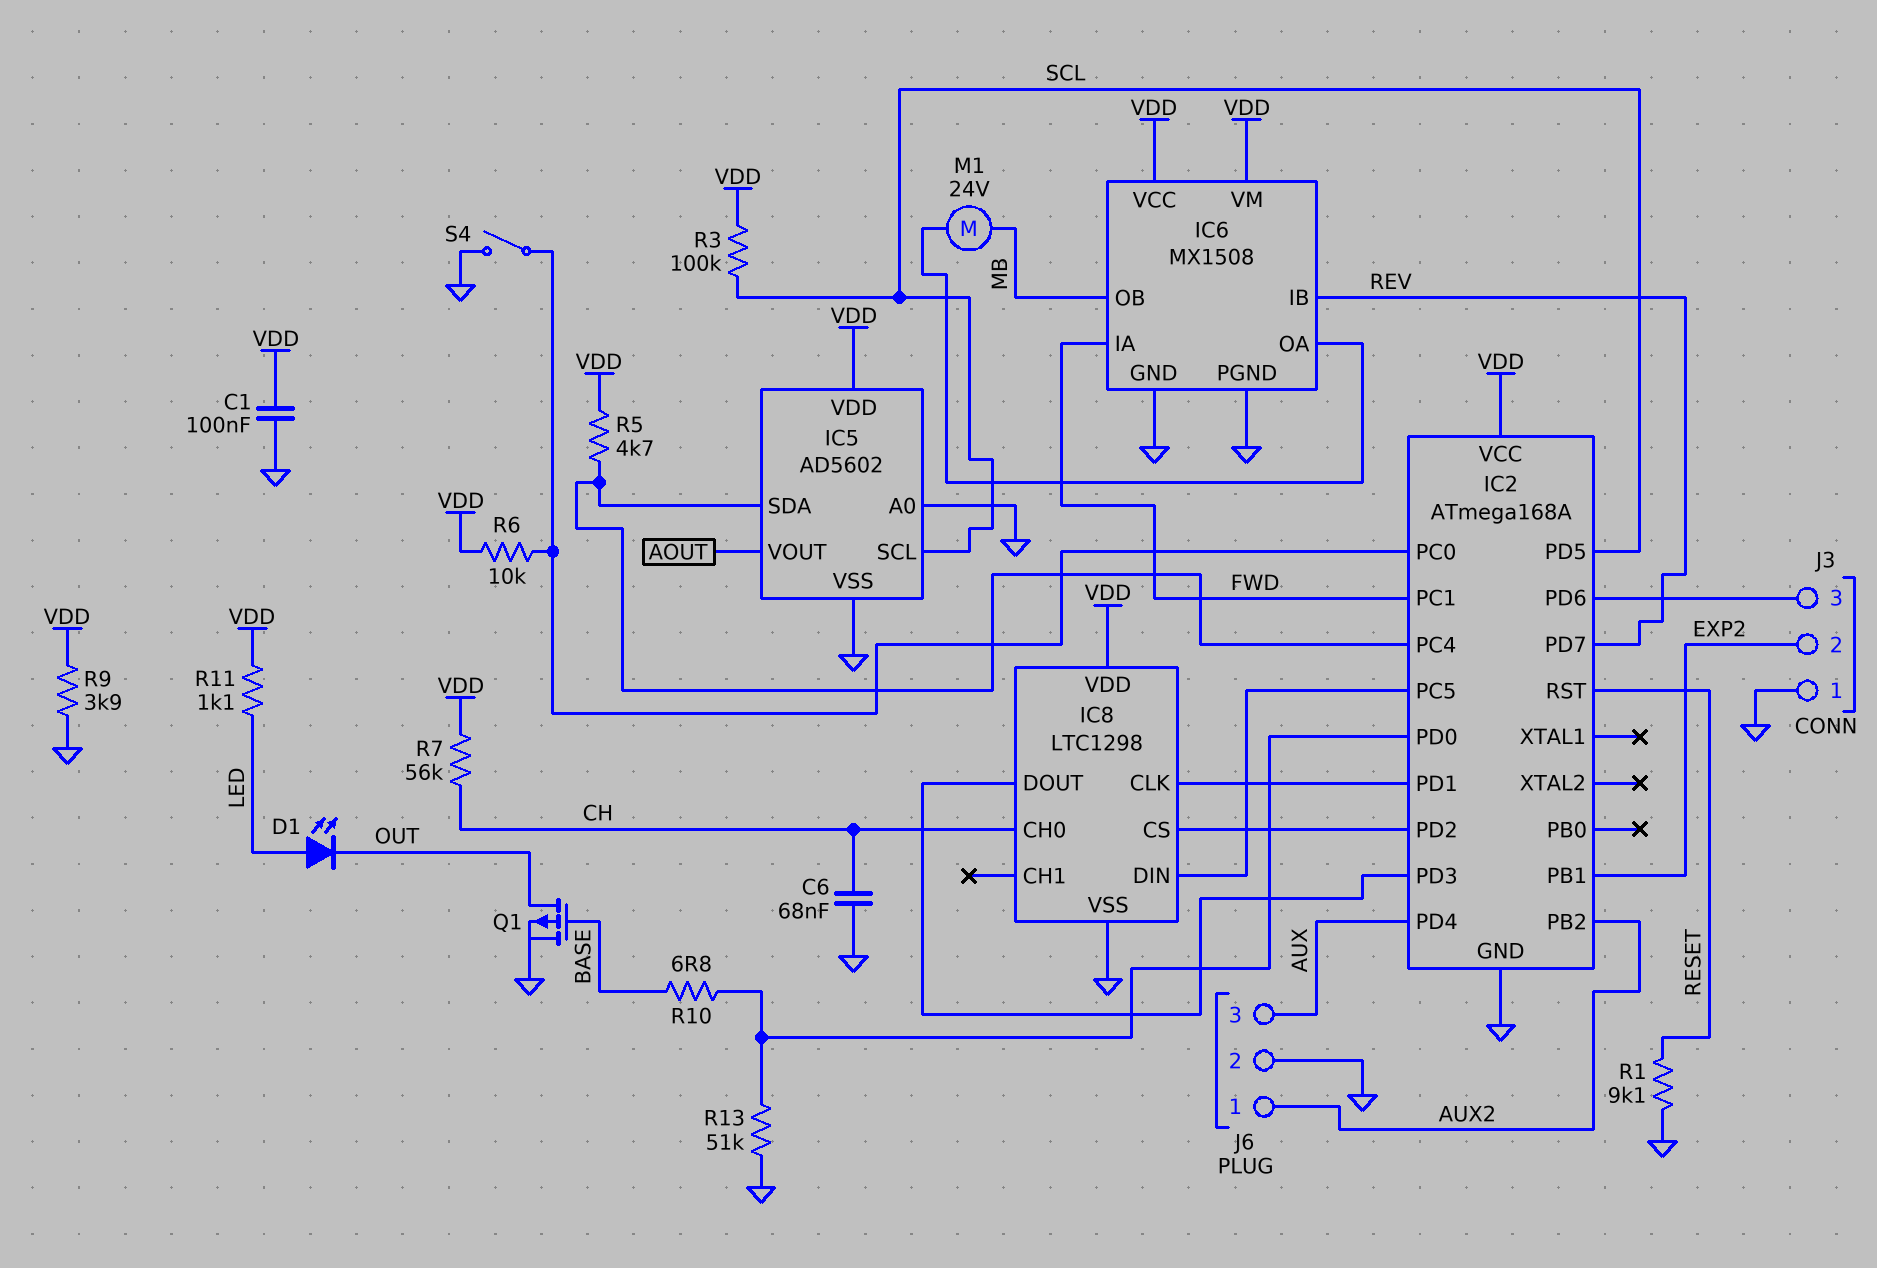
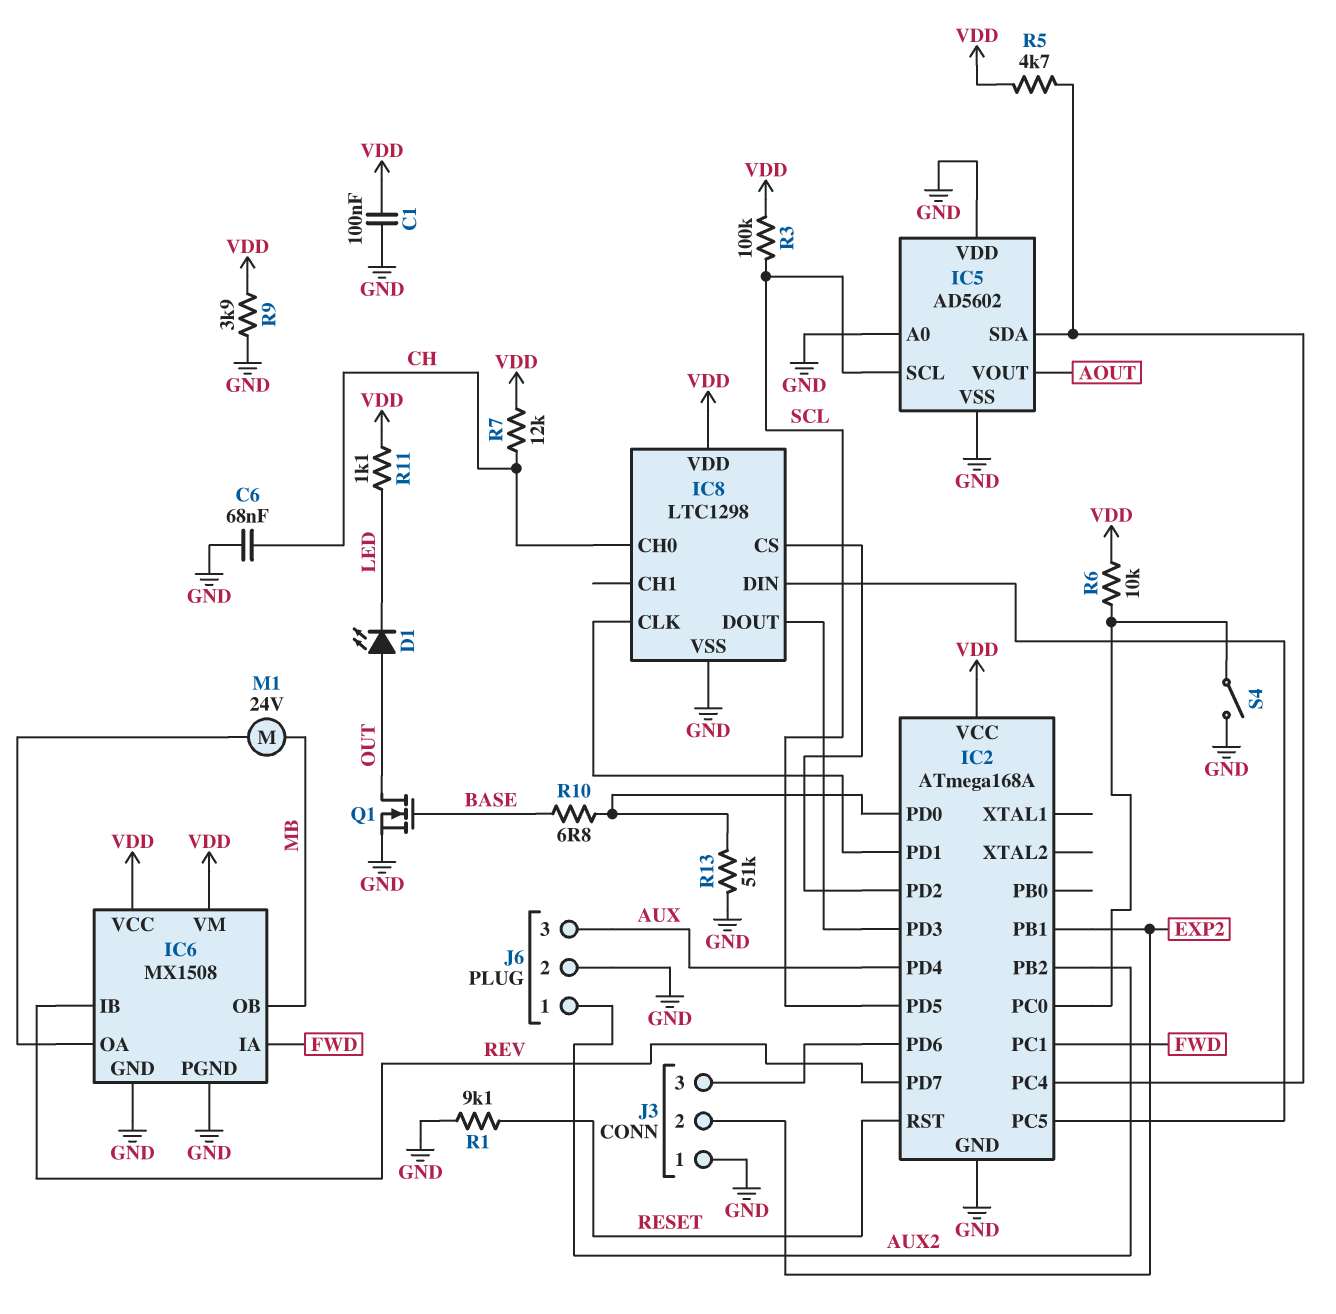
D1: LED (A LED, K OUT) -> LED (A OUT, K LED)
IC5 pin VDD: VDD -> GND
Q1: PMOS (G BASE, D OUT, S GND) -> NMOS (G BASE, D OUT, S GND)
R7: 56k (CH, VDD) -> 12k (CH, VDD)

